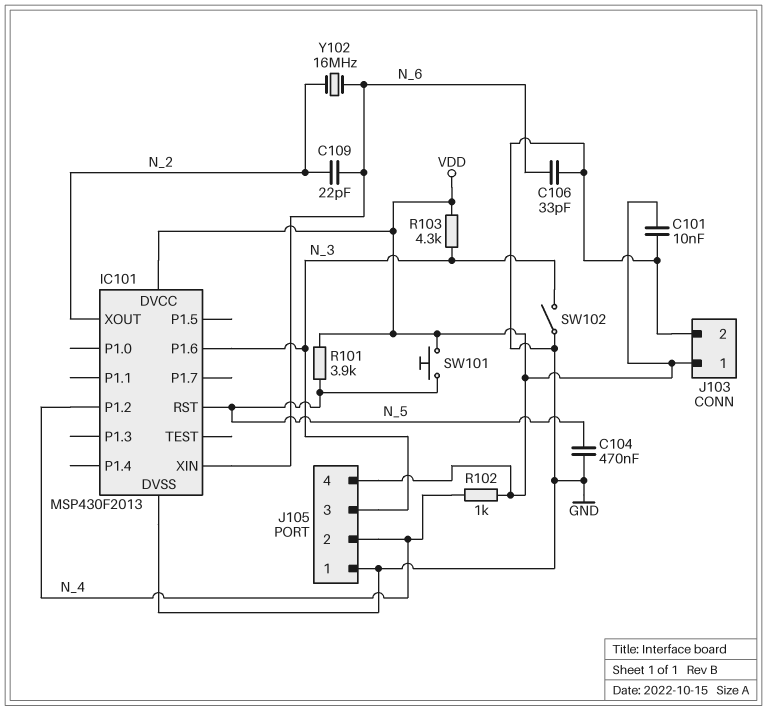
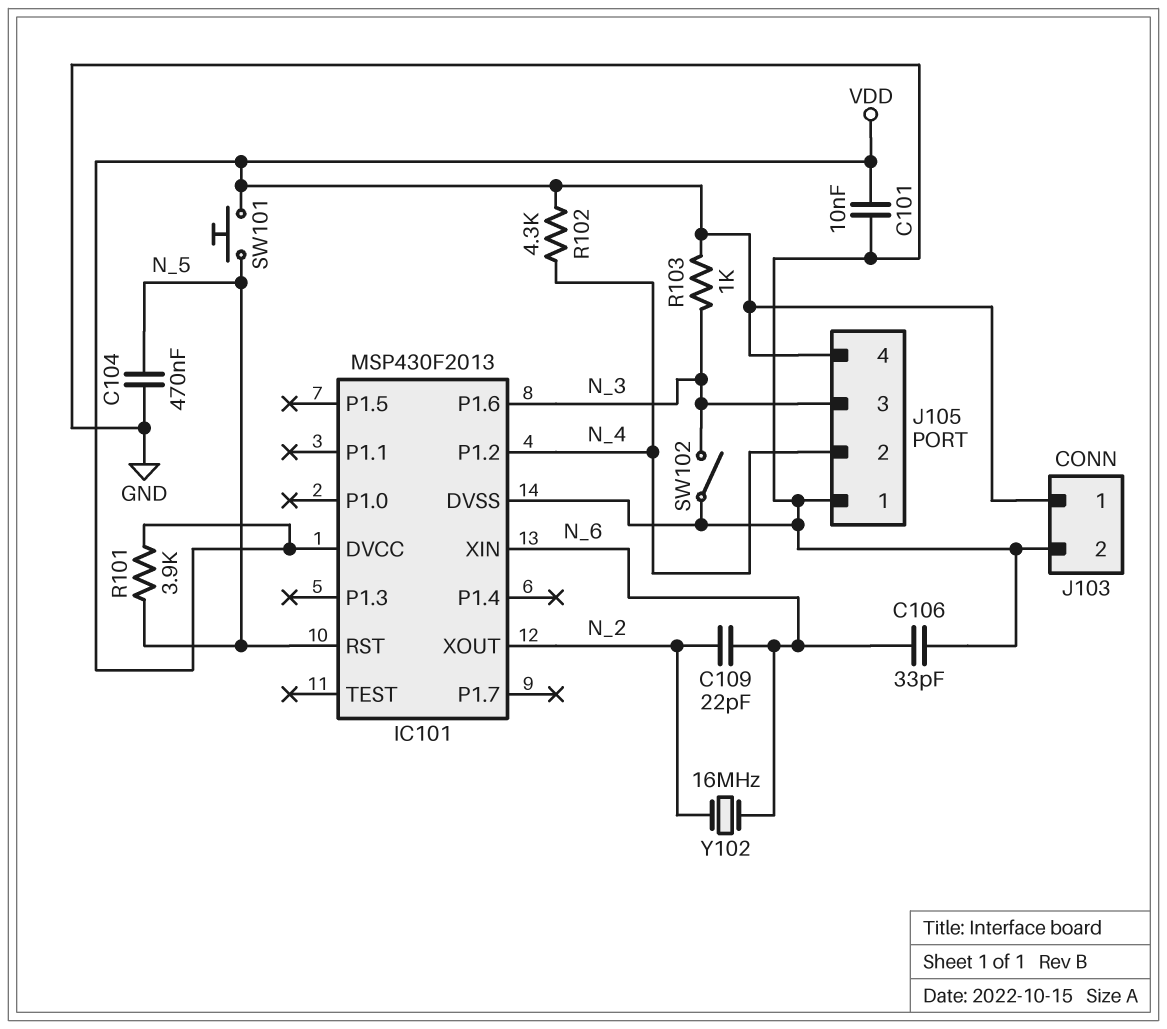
R102: 1k (N_4, VDD) -> 4.3k (N_4, VDD)
R103: 4.3k (N_3, VDD) -> 1k (N_3, VDD)

